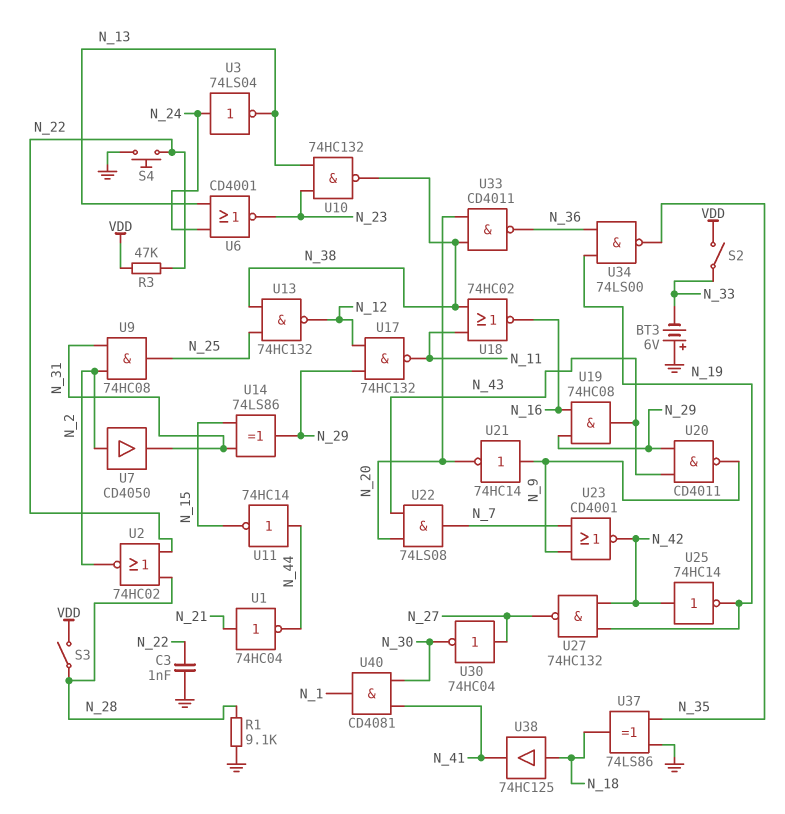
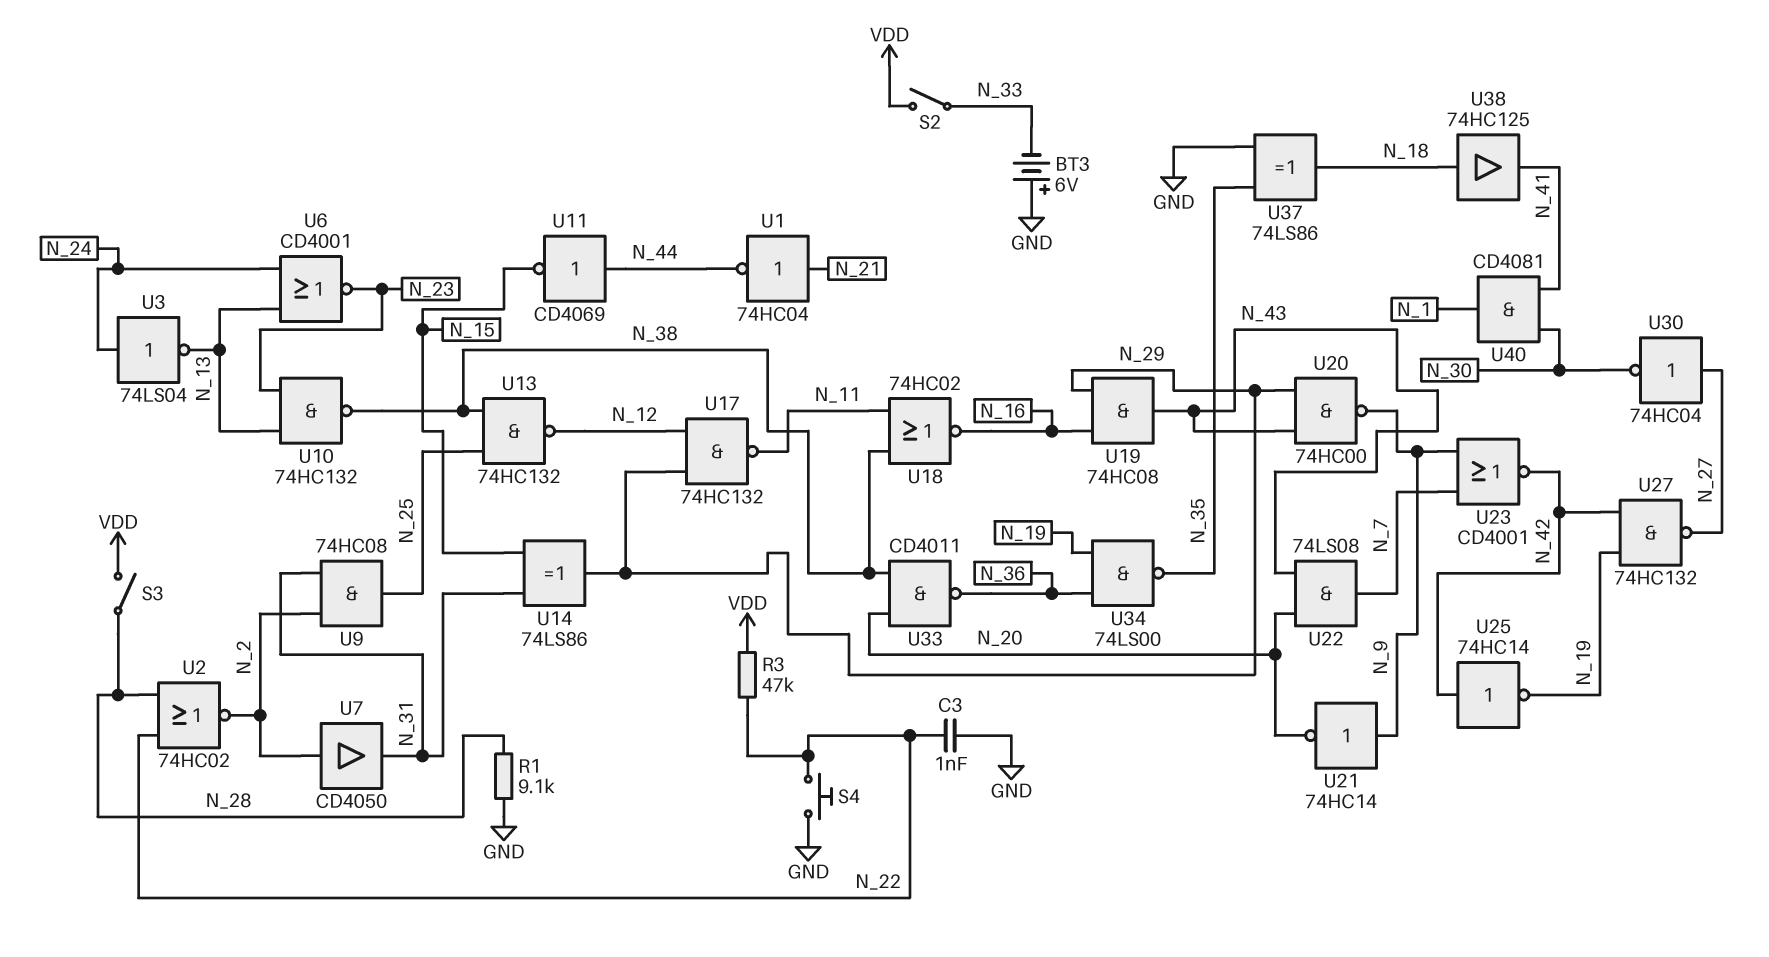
U11: NOT 74HC14 (in N_44, out N_15) -> NOT CD4069 (in N_44, out N_15)
U20: NAND CD4011 (in N_29, in N_43, out N_9) -> NAND 74HC00 (in N_29, in N_43, out N_9)

